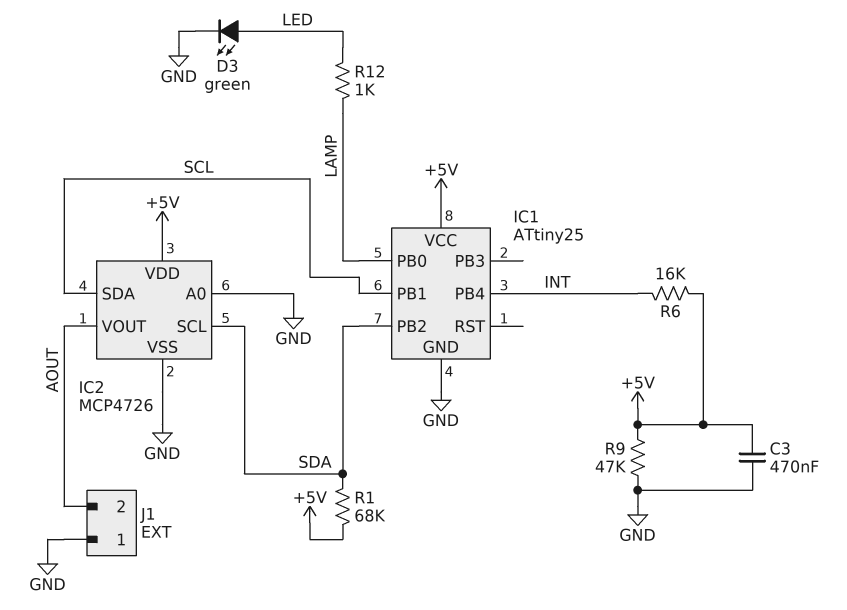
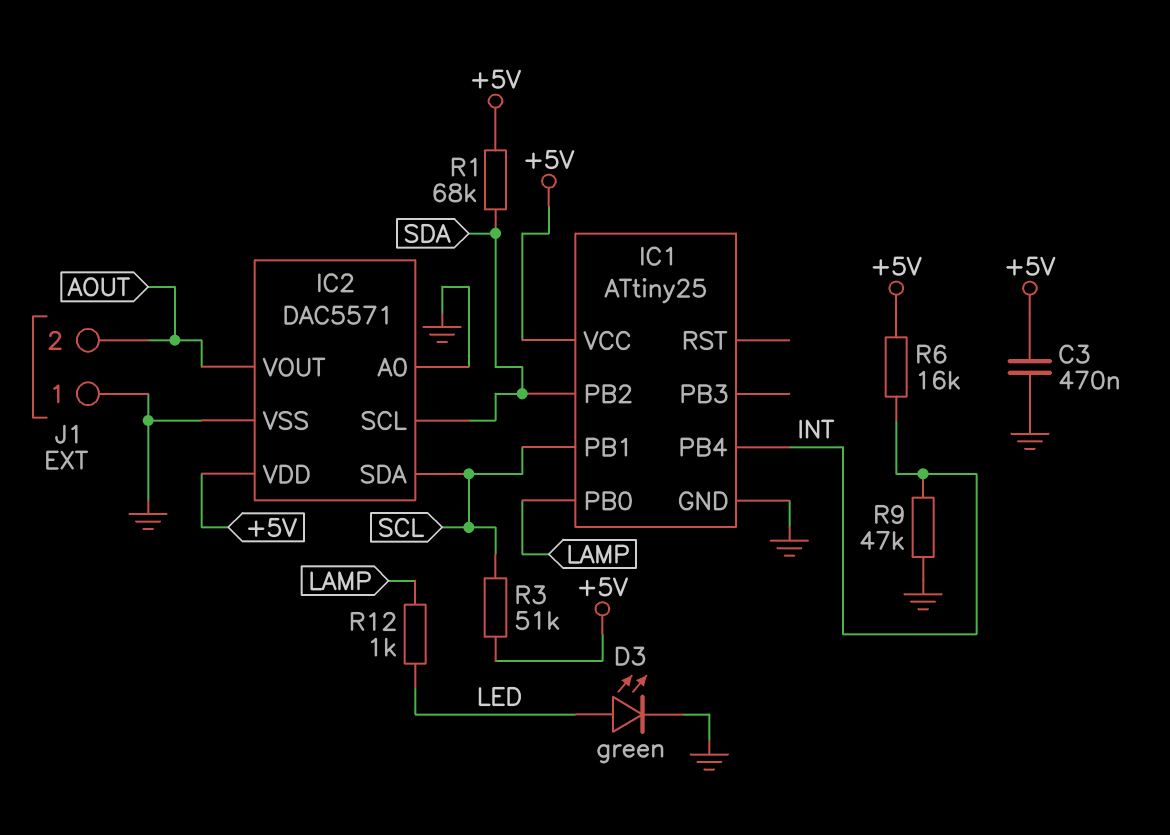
IC2: MCP4726 -> DAC5571
R3: none -> 51k (+5V, SCL)
R9: 47k (+5V, GND) -> 47k (GND, INT)

